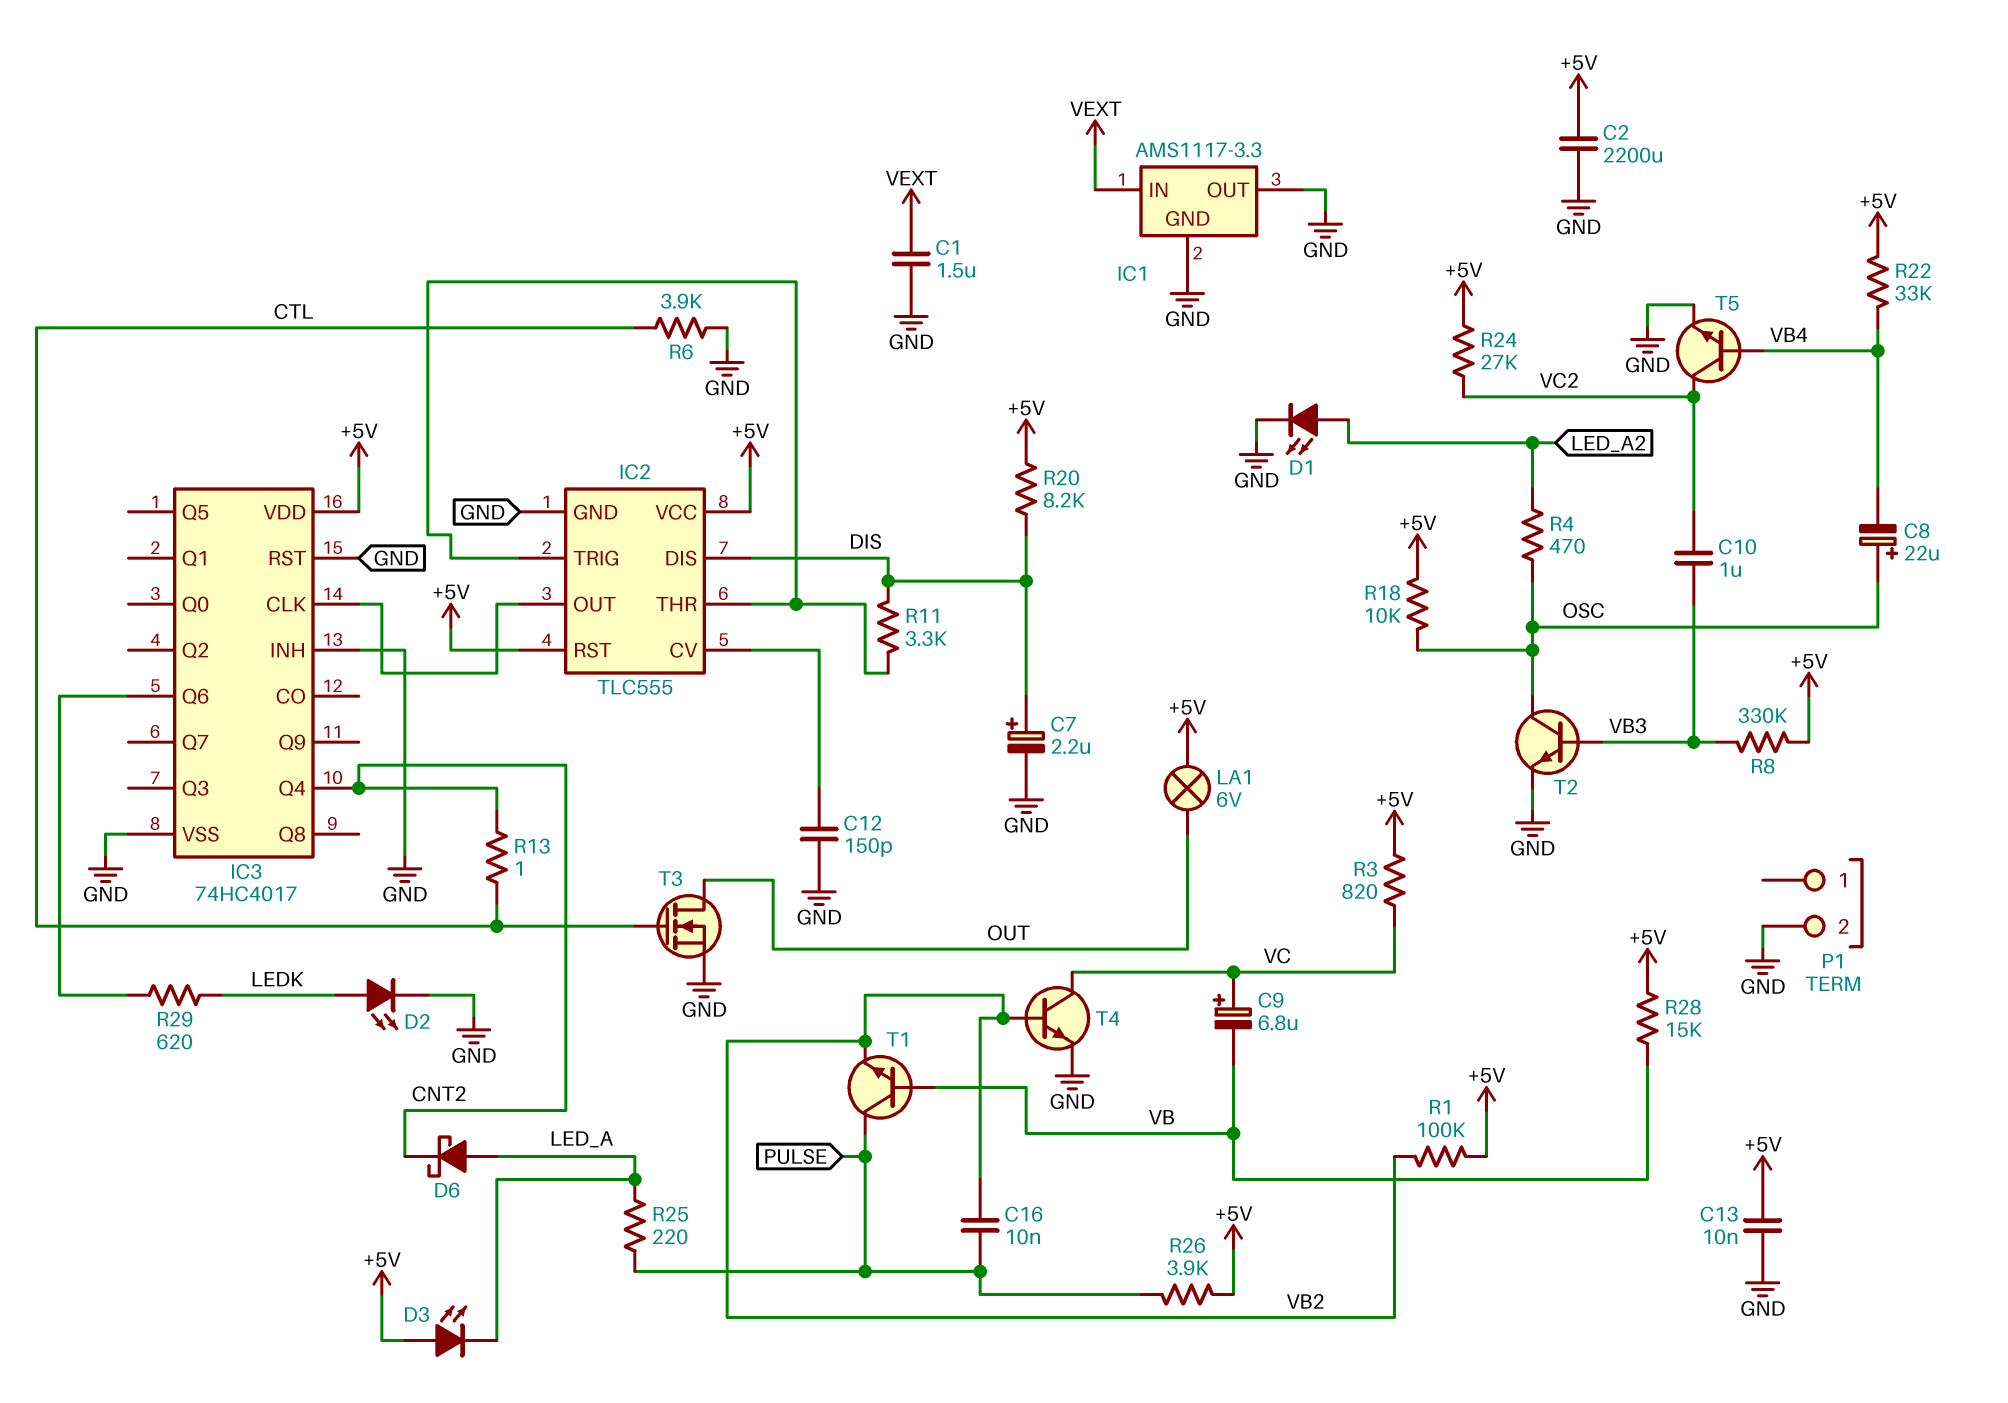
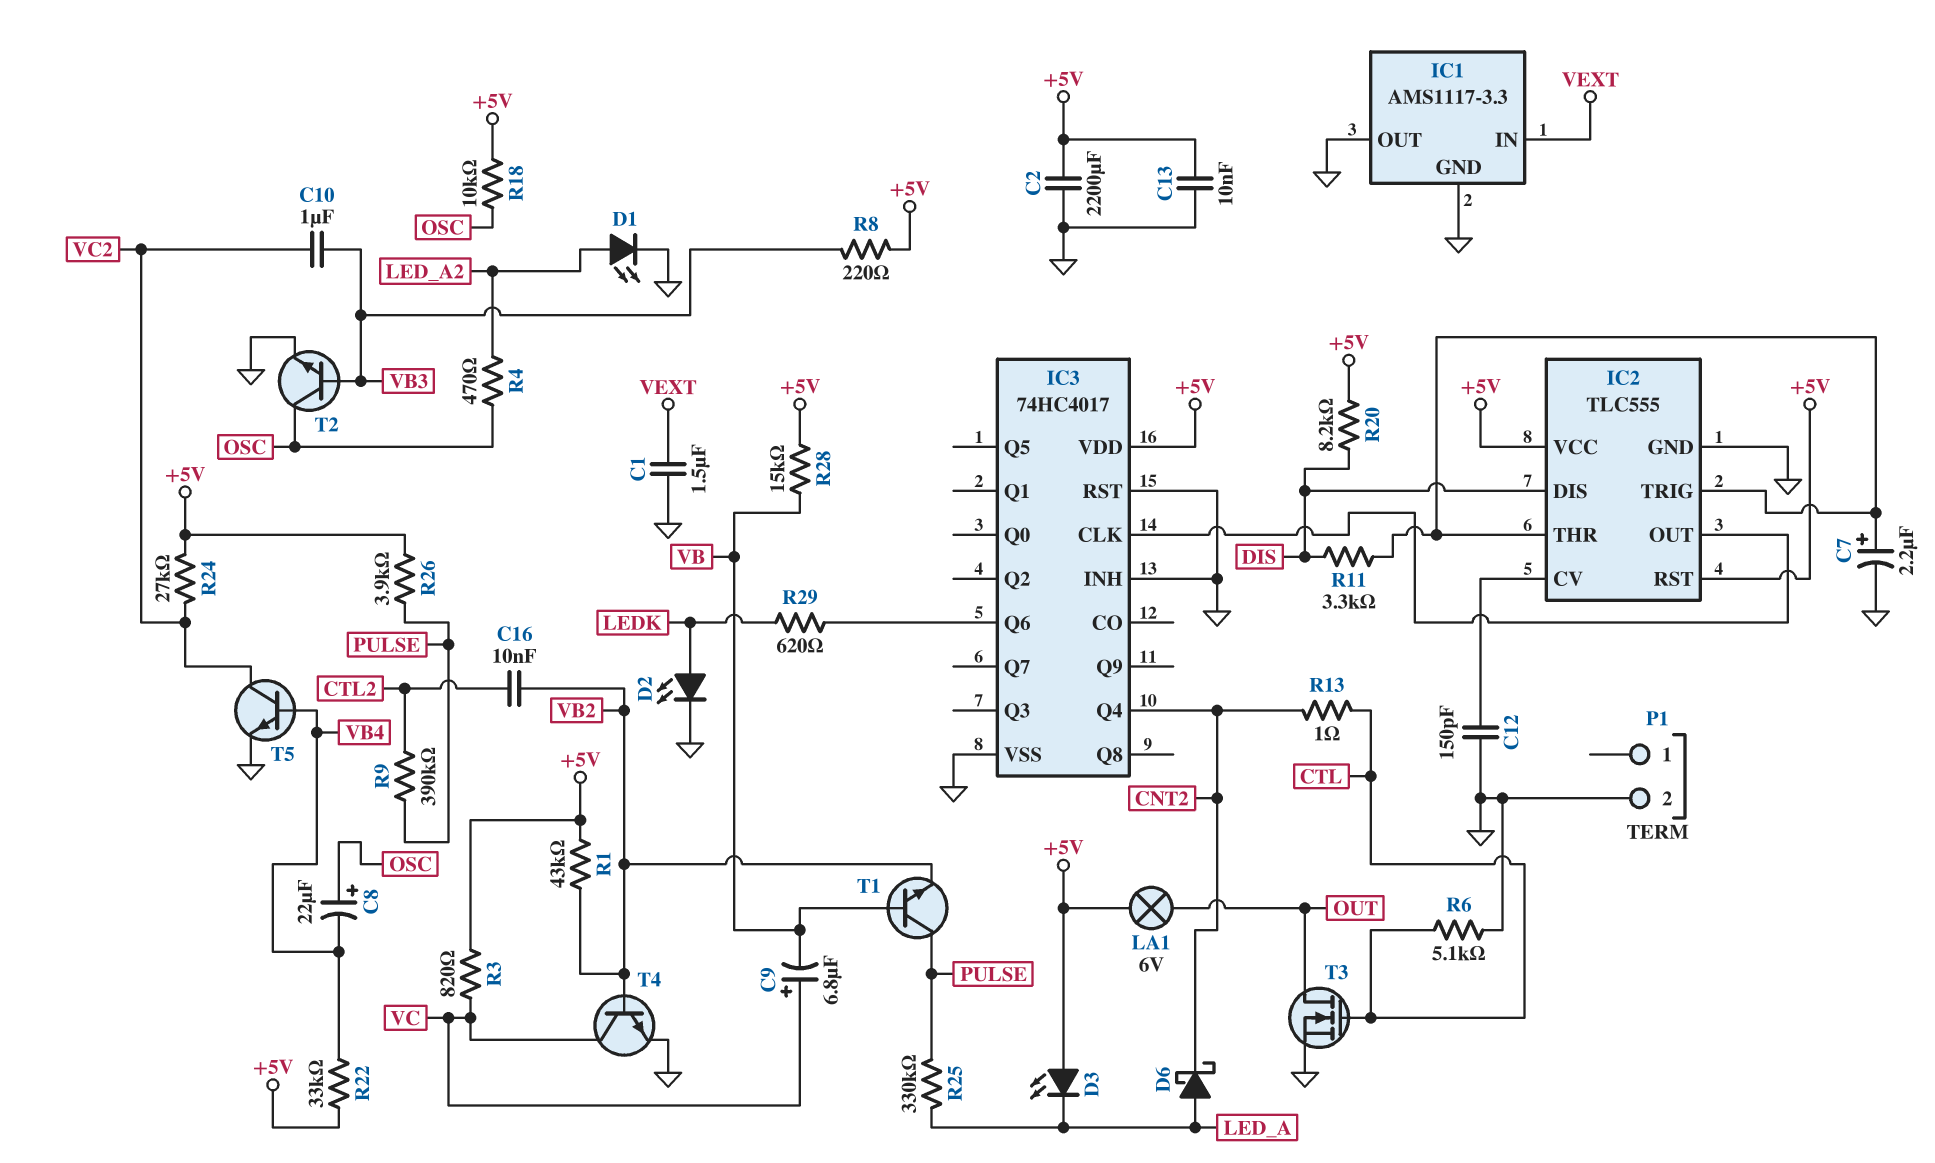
C7: 2.2uF (plus DIS, minus GND) -> 2.2uF (plus IC2/THR, minus GND)
C16: 10nF (PULSE, VB2) -> 10nF (CTL2, VB2)
R1: 100k (+5V, VB2) -> 43k (+5V, VB2)
R6: 3.9k (CTL, GND) -> 5.1k (CTL, GND)
R8: 330k (+5V, VB3) -> 220 (+5V, VB3)
R9: none -> 390k (CTL2, PULSE)
R25: 220 (LED_A, PULSE) -> 330k (LED_A, PULSE)

